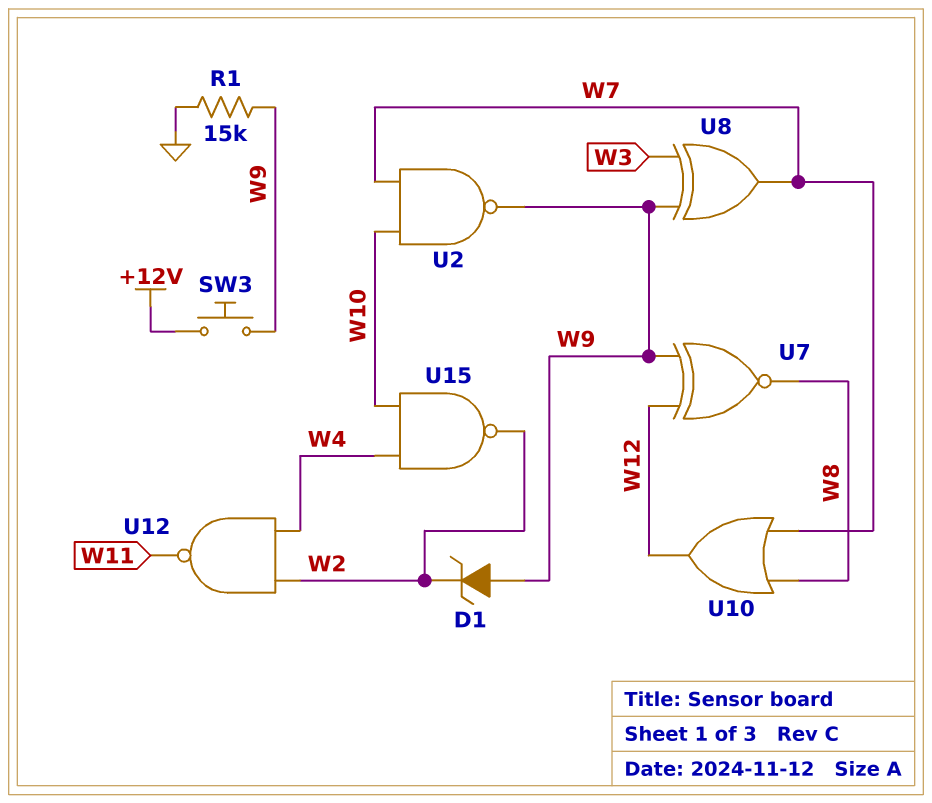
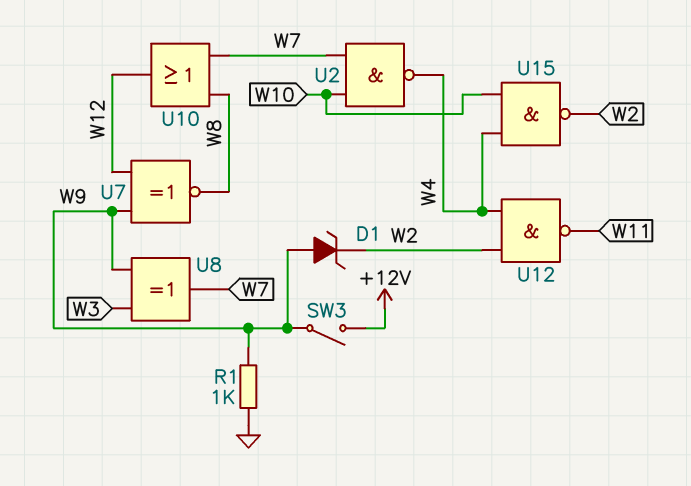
R1: 15k (GND, W9) -> 1k (GND, W9)
SW3: button (+12V, W9) -> switch (+12V, W9)
U2: NAND (in W7, in W10, out W9) -> NAND (in W7, in W10, out W4)

